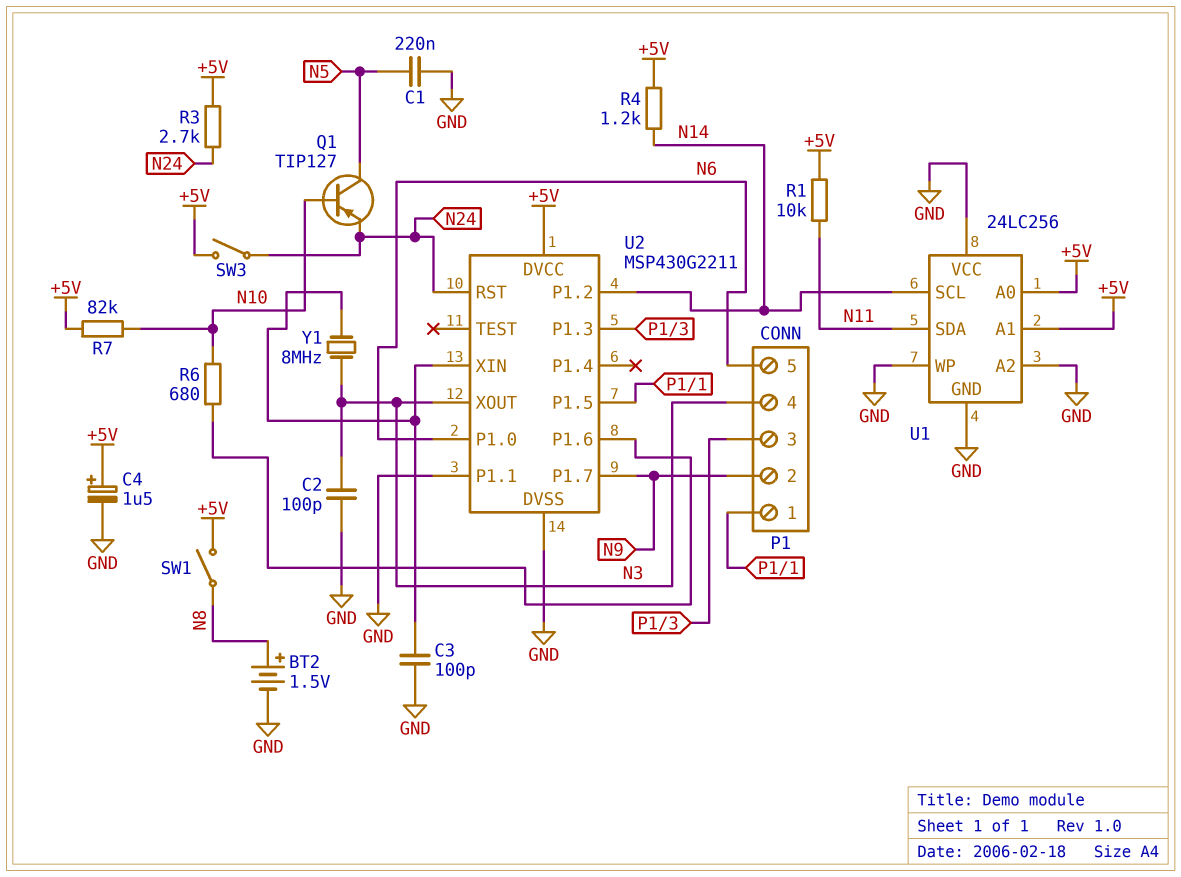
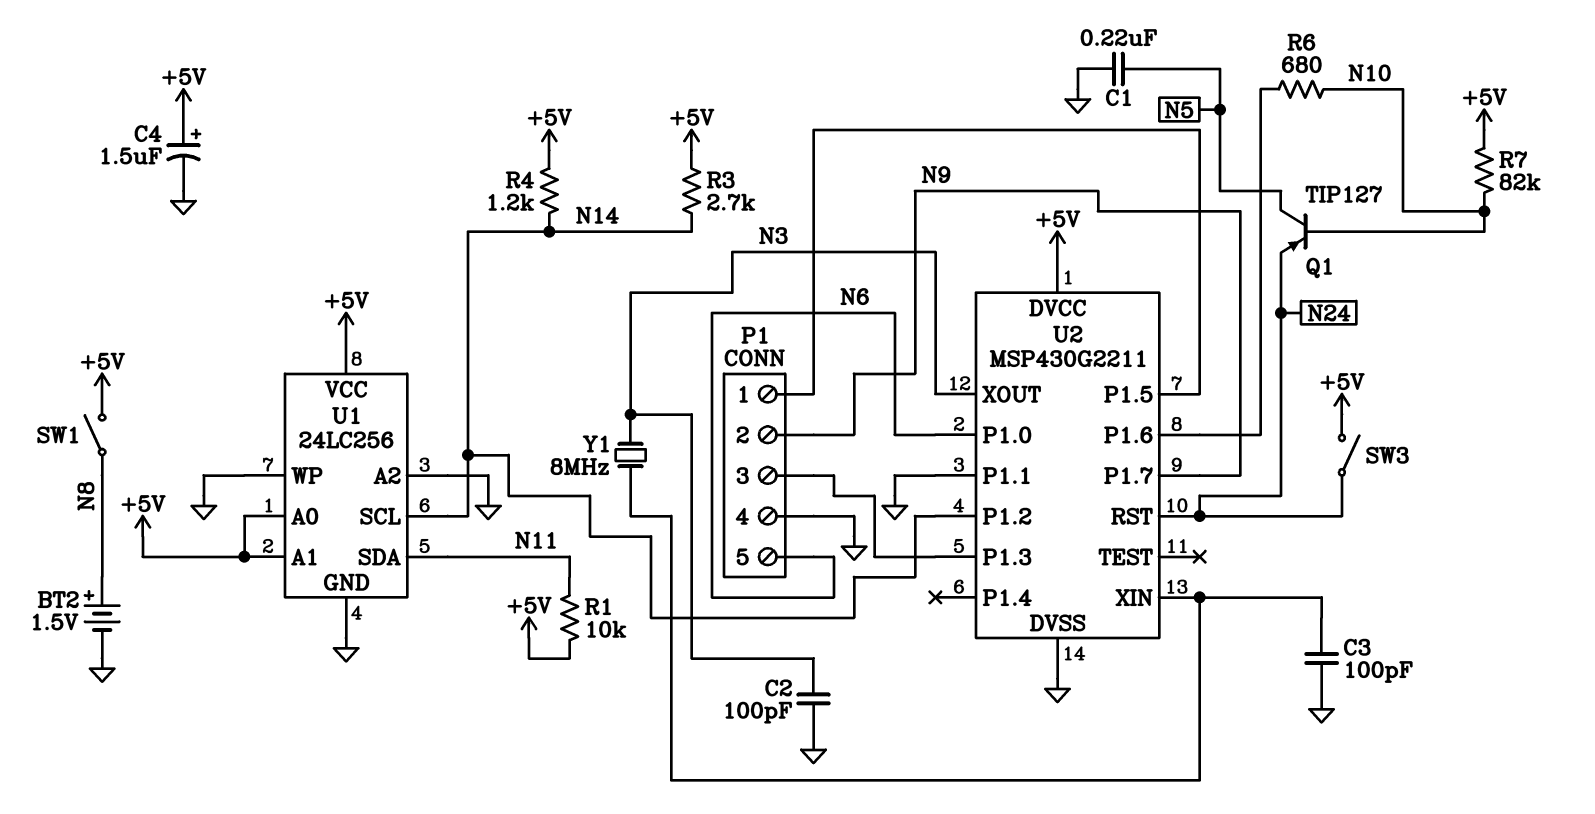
P1 pin 4: N3 -> GND
R3: 2.7k (+5V, N24) -> 2.7k (+5V, N14)
U1 pin VCC: GND -> +5V

